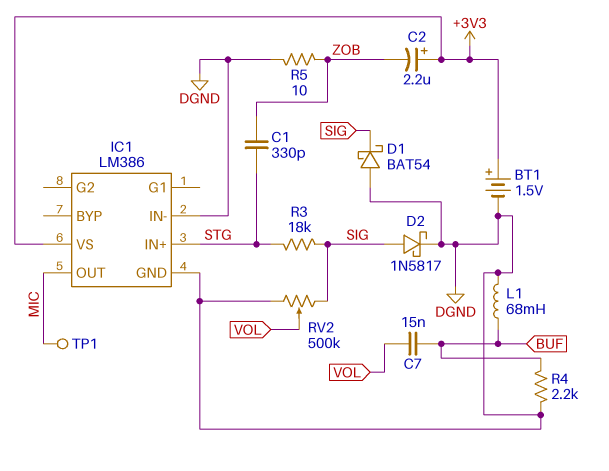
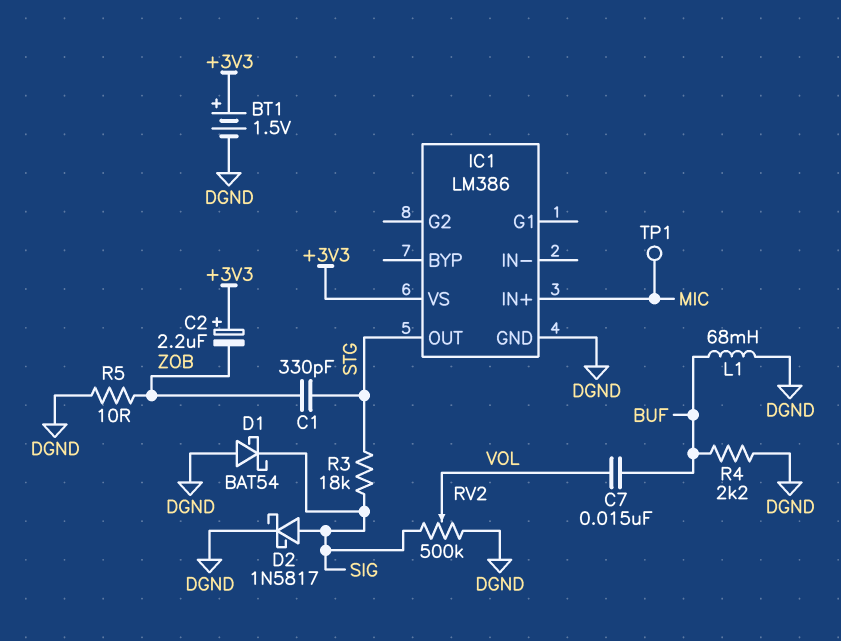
IC1 pin IN+: STG -> MIC
IC1 pin IN-: DGND -> none
IC1 pin OUT: MIC -> STG

